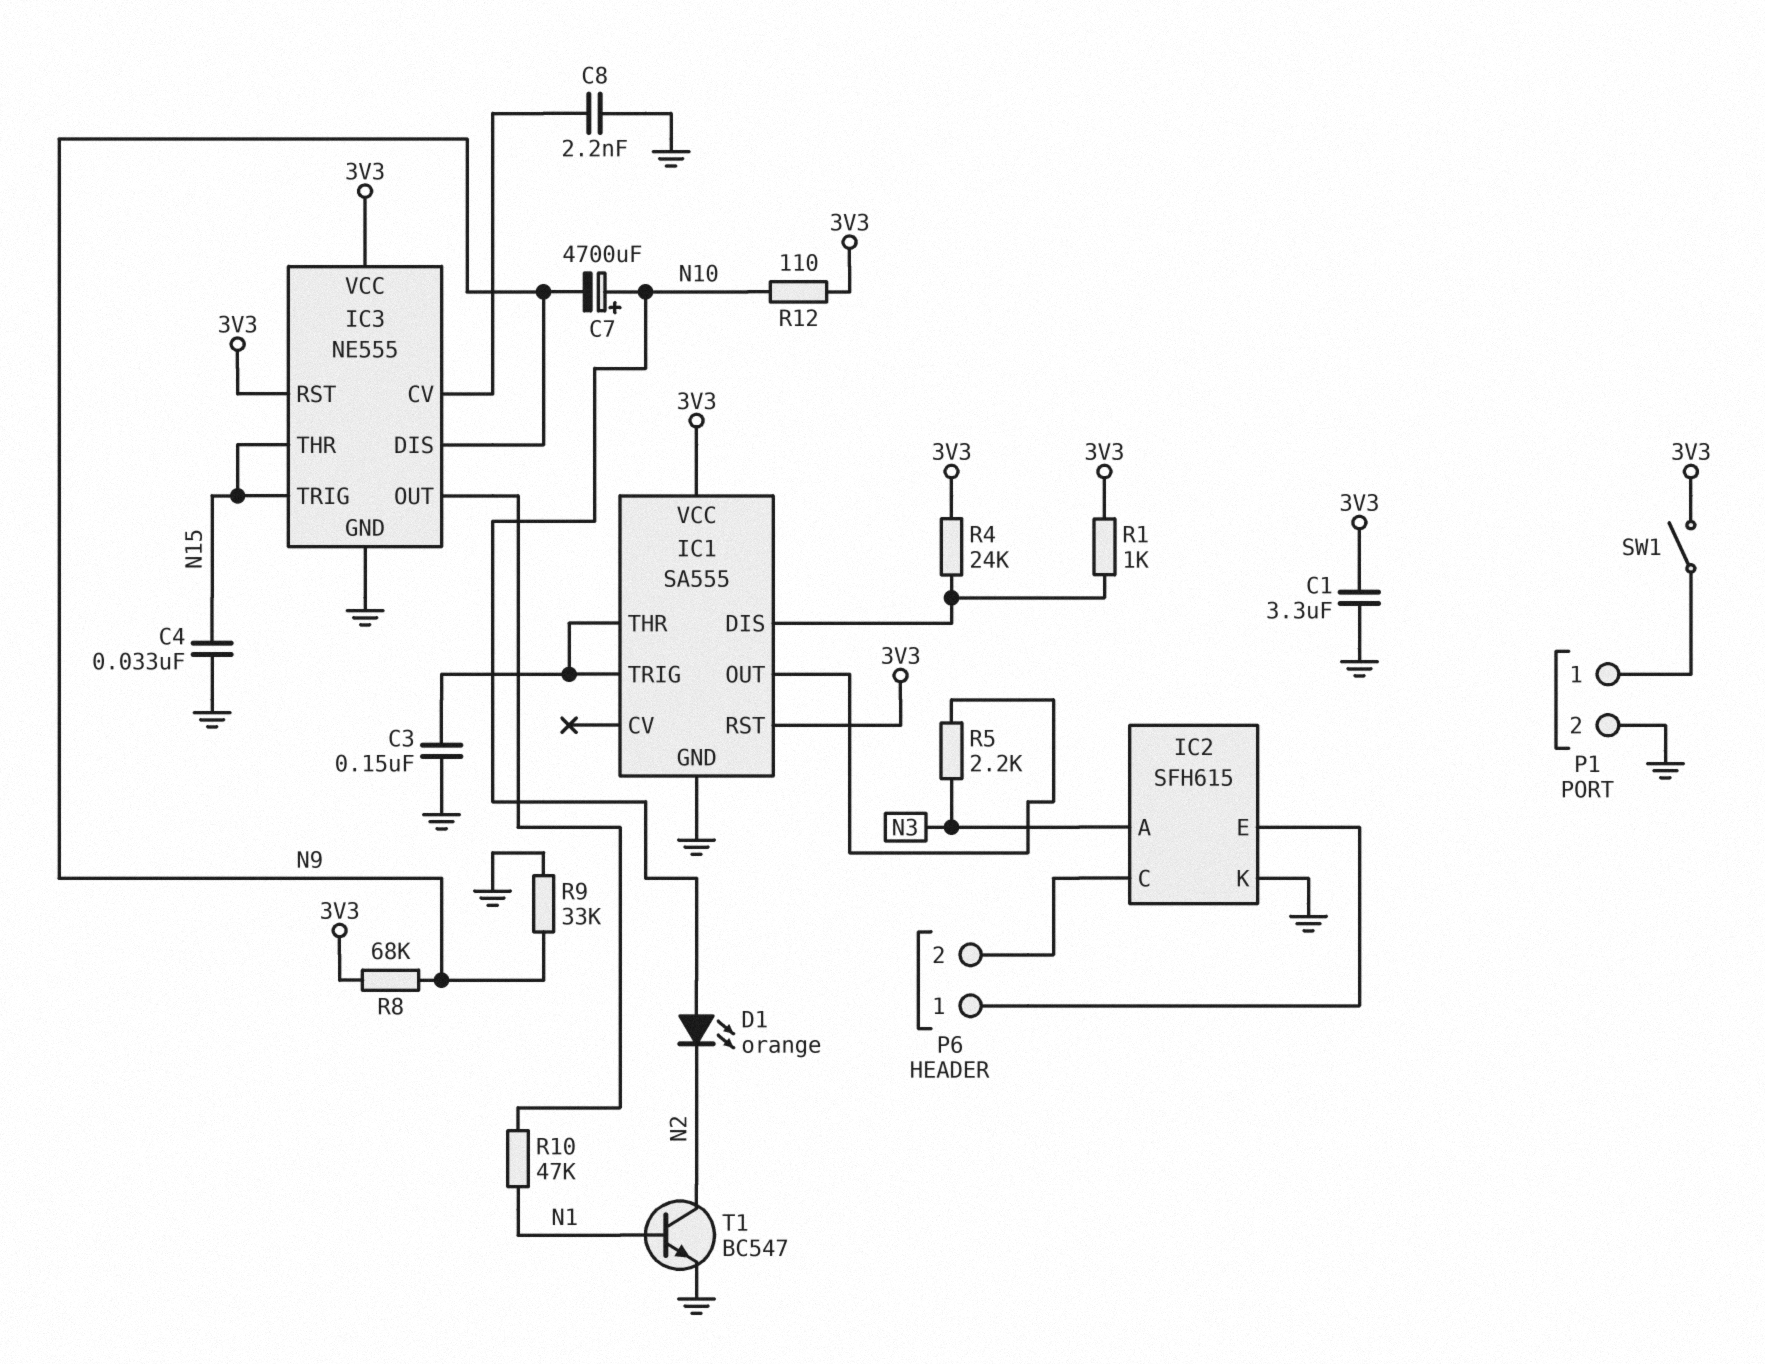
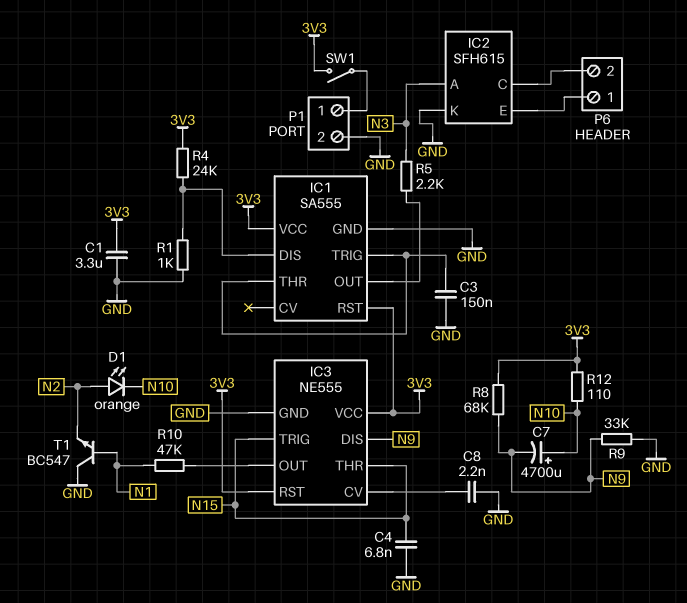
C4: 33nF (GND, N15) -> 6.8nF (GND, N15)
D1: LED orange (A N10, K N2) -> LED orange (A N2, K N10)
R1: 1k (3V3, IC1/DIS) -> 1k (GND, IC1/DIS)
T1: NPN BC547 (B N1, C N2, E GND) -> NPN BC547 (B N1, C GND, E N2)

